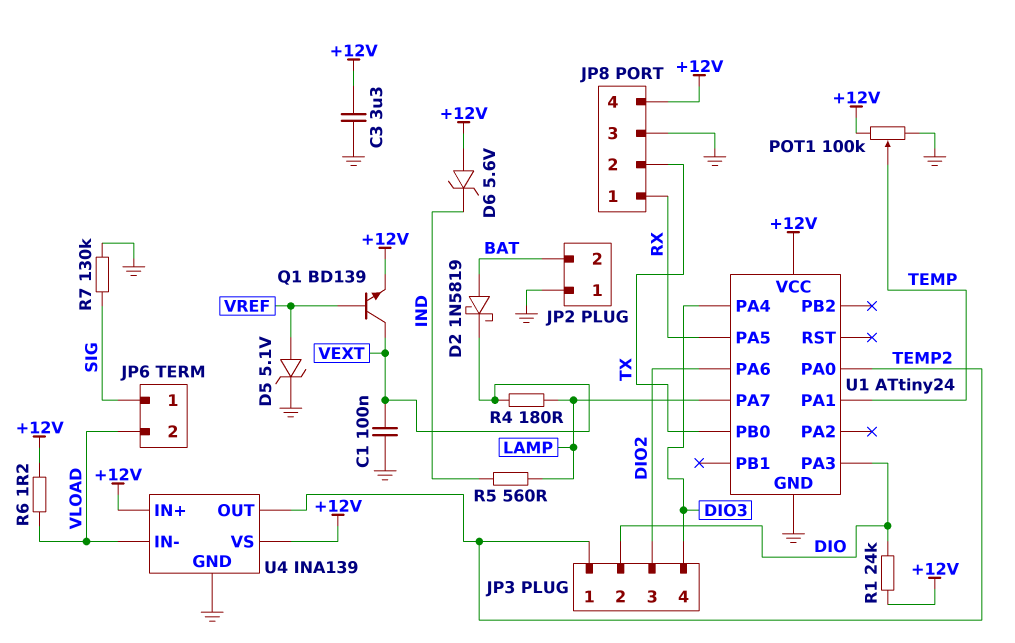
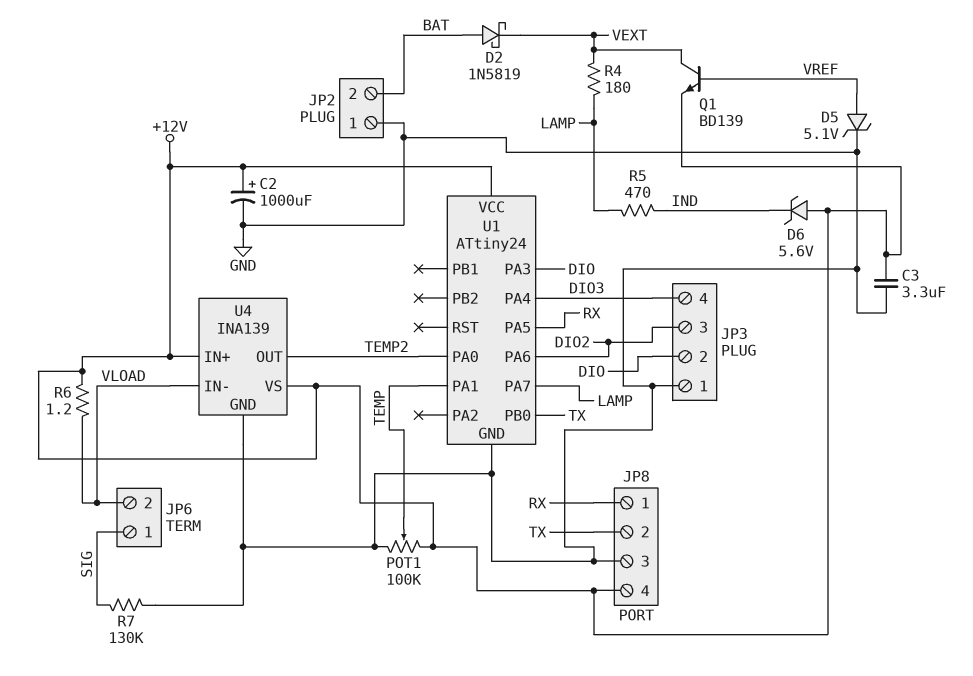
C1: 100nF (GND, VEXT) -> none
C2: none -> 1000uF (plus +12V, minus GND)
JP3 pin 1: TEMP2 -> GND
R1: 24k (+12V, DIO) -> none
R5: 560 (IND, LAMP) -> 470 (IND, LAMP)

